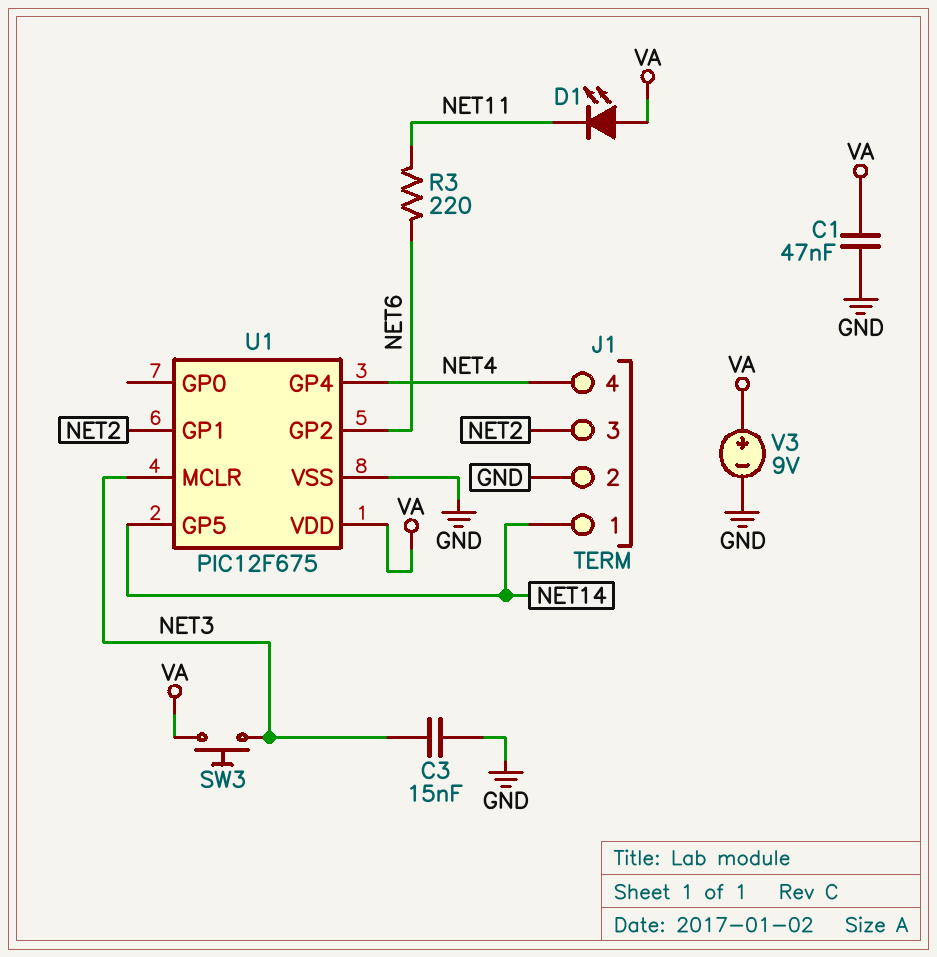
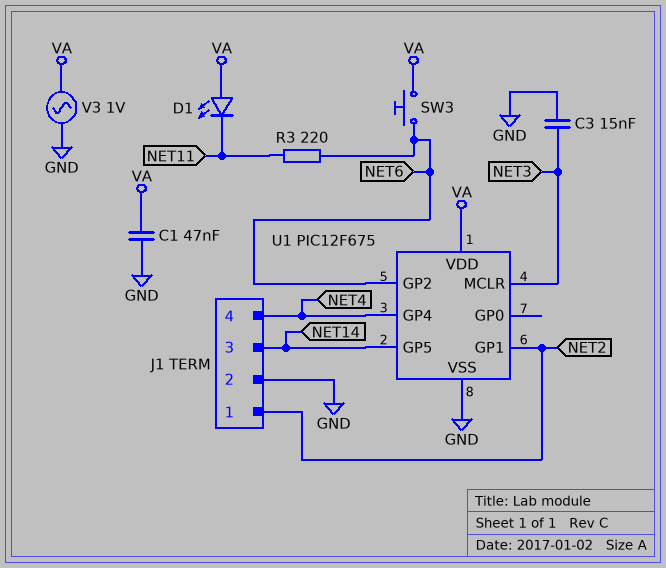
J1 pin 1: NET14 -> NET2
J1 pin 3: NET2 -> NET14
SW3: button (NET3, VA) -> button (NET6, VA)
V3: 9V (plus VA, minus GND) -> AC 1V (GND, VA)

